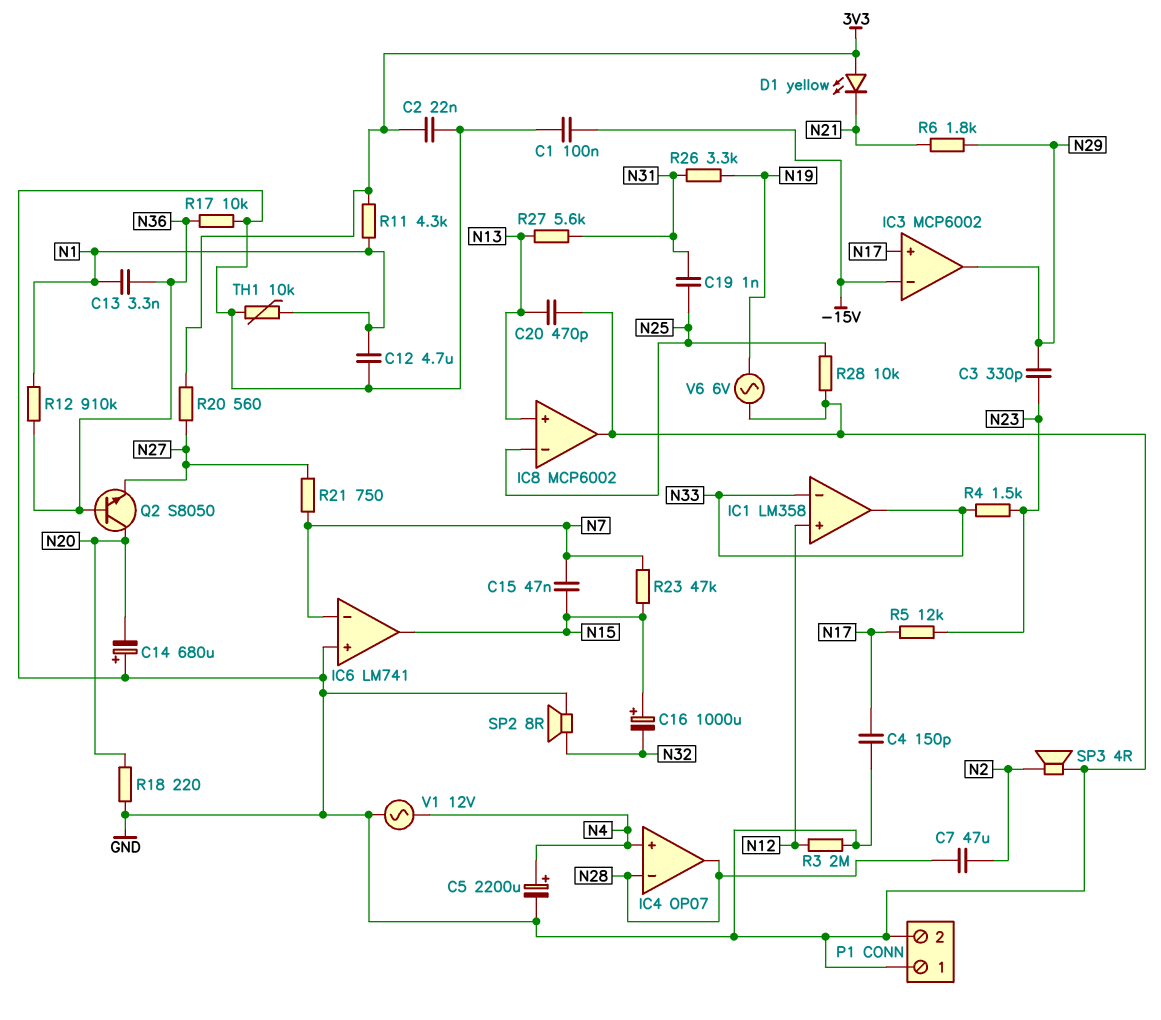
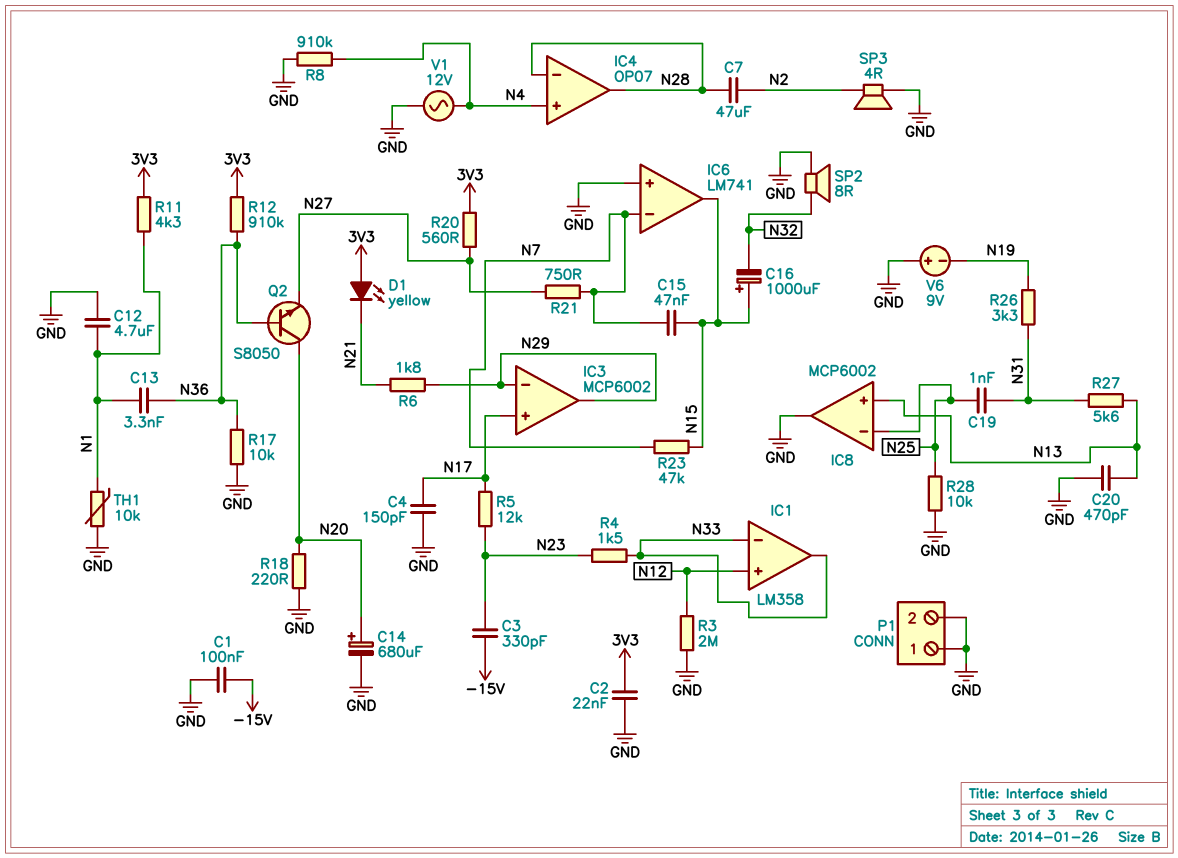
C3: 330pF (N23, N29) -> 330pF (-15V, N23)
C5: 2200uF (plus N4, minus GND) -> none
C14: 680uF (plus GND, minus N20) -> 680uF (plus N20, minus GND)
IC3 pin in-: -15V -> N29
R8: none -> 910k (GND, N4)
R12: 910k (N1, N36) -> 910k (3V3, N36)
V6: AC 6V (GND, N19) -> 9V (plus GND, minus N19)

